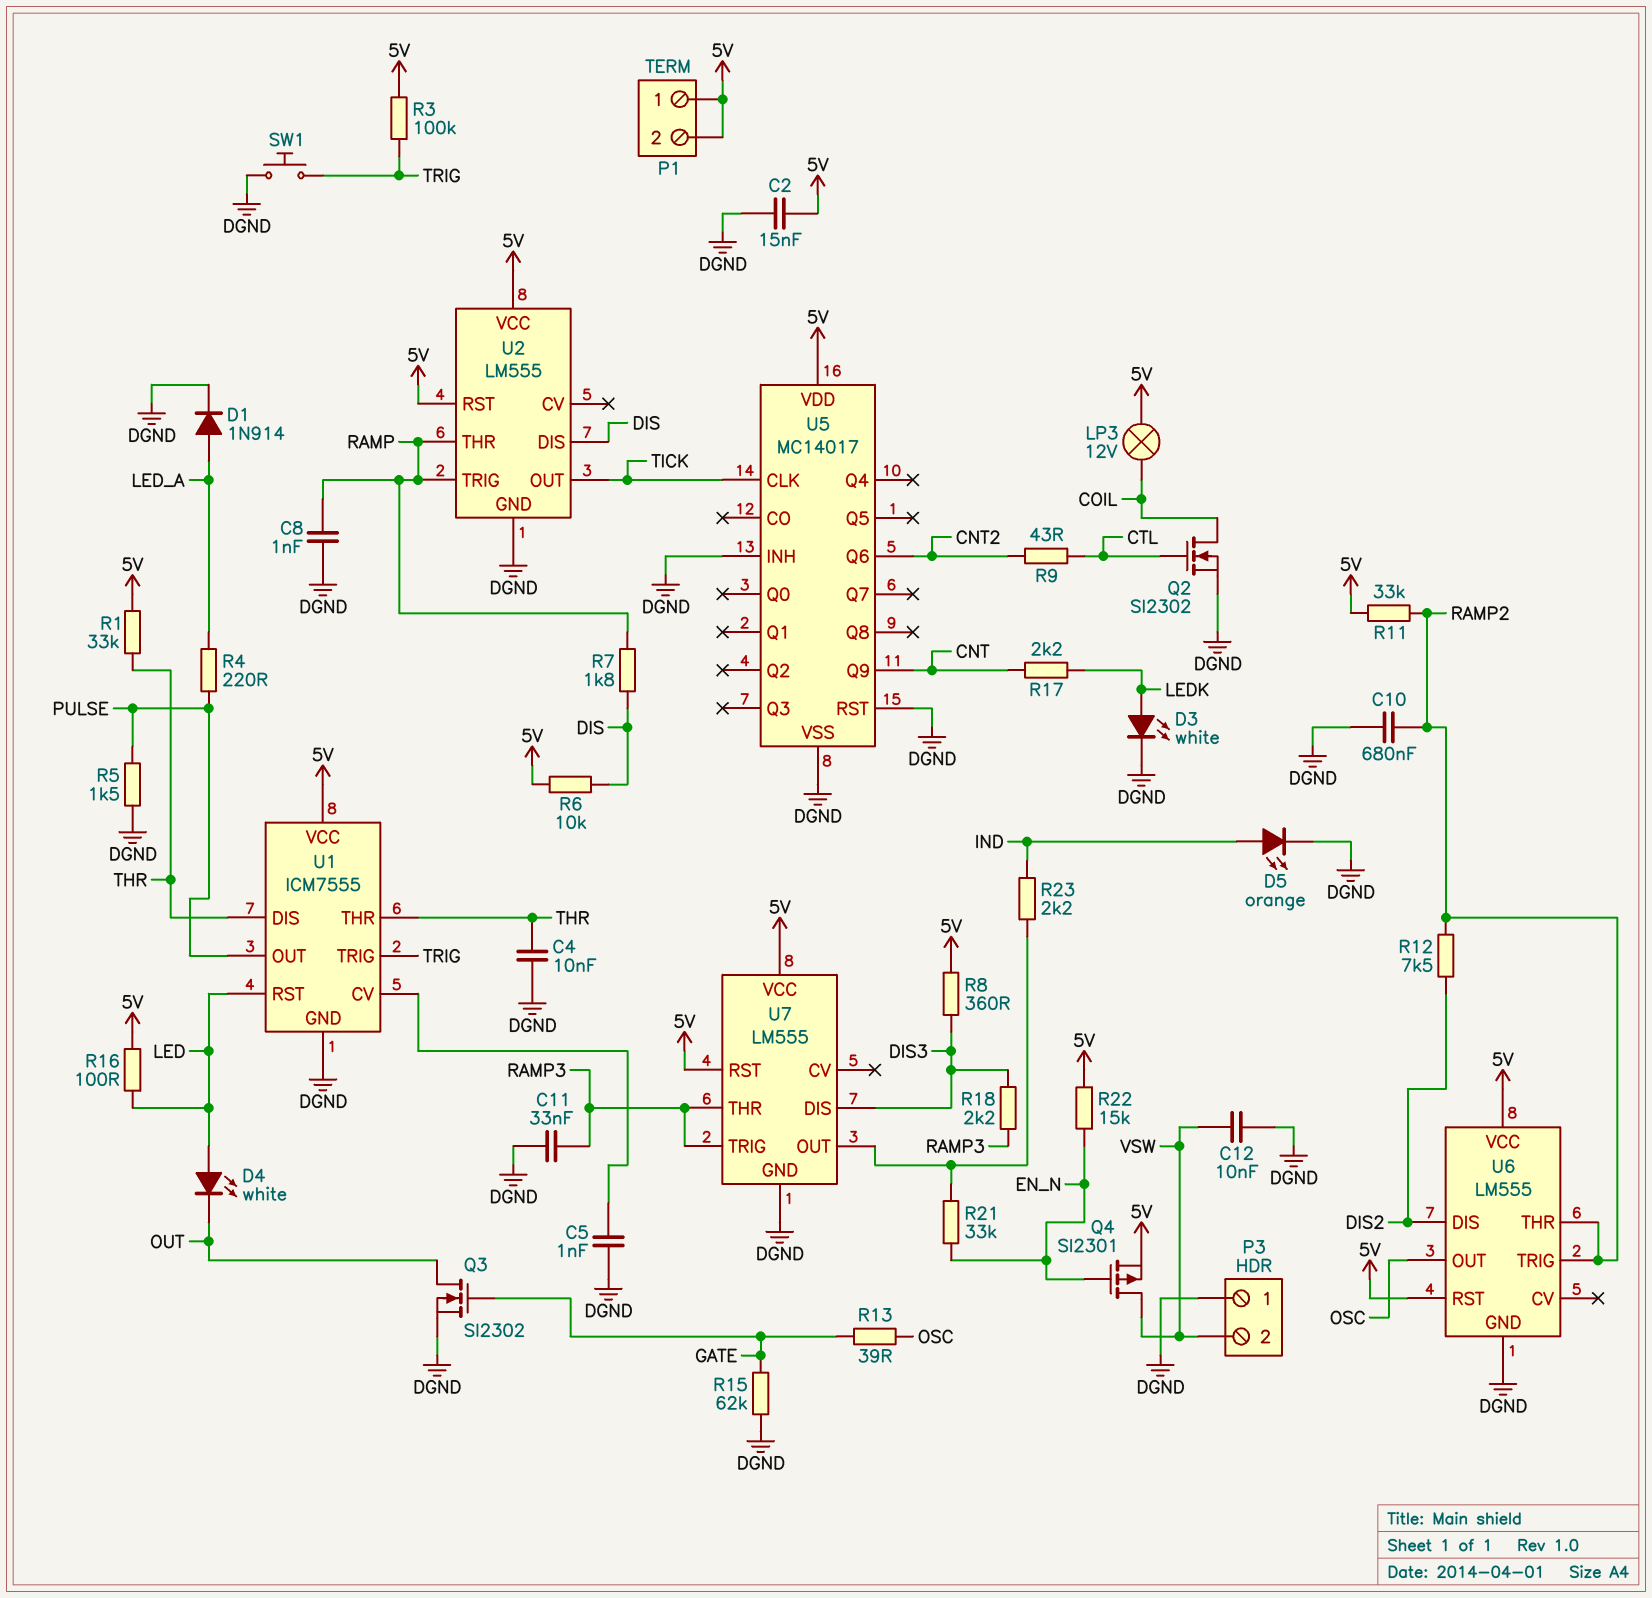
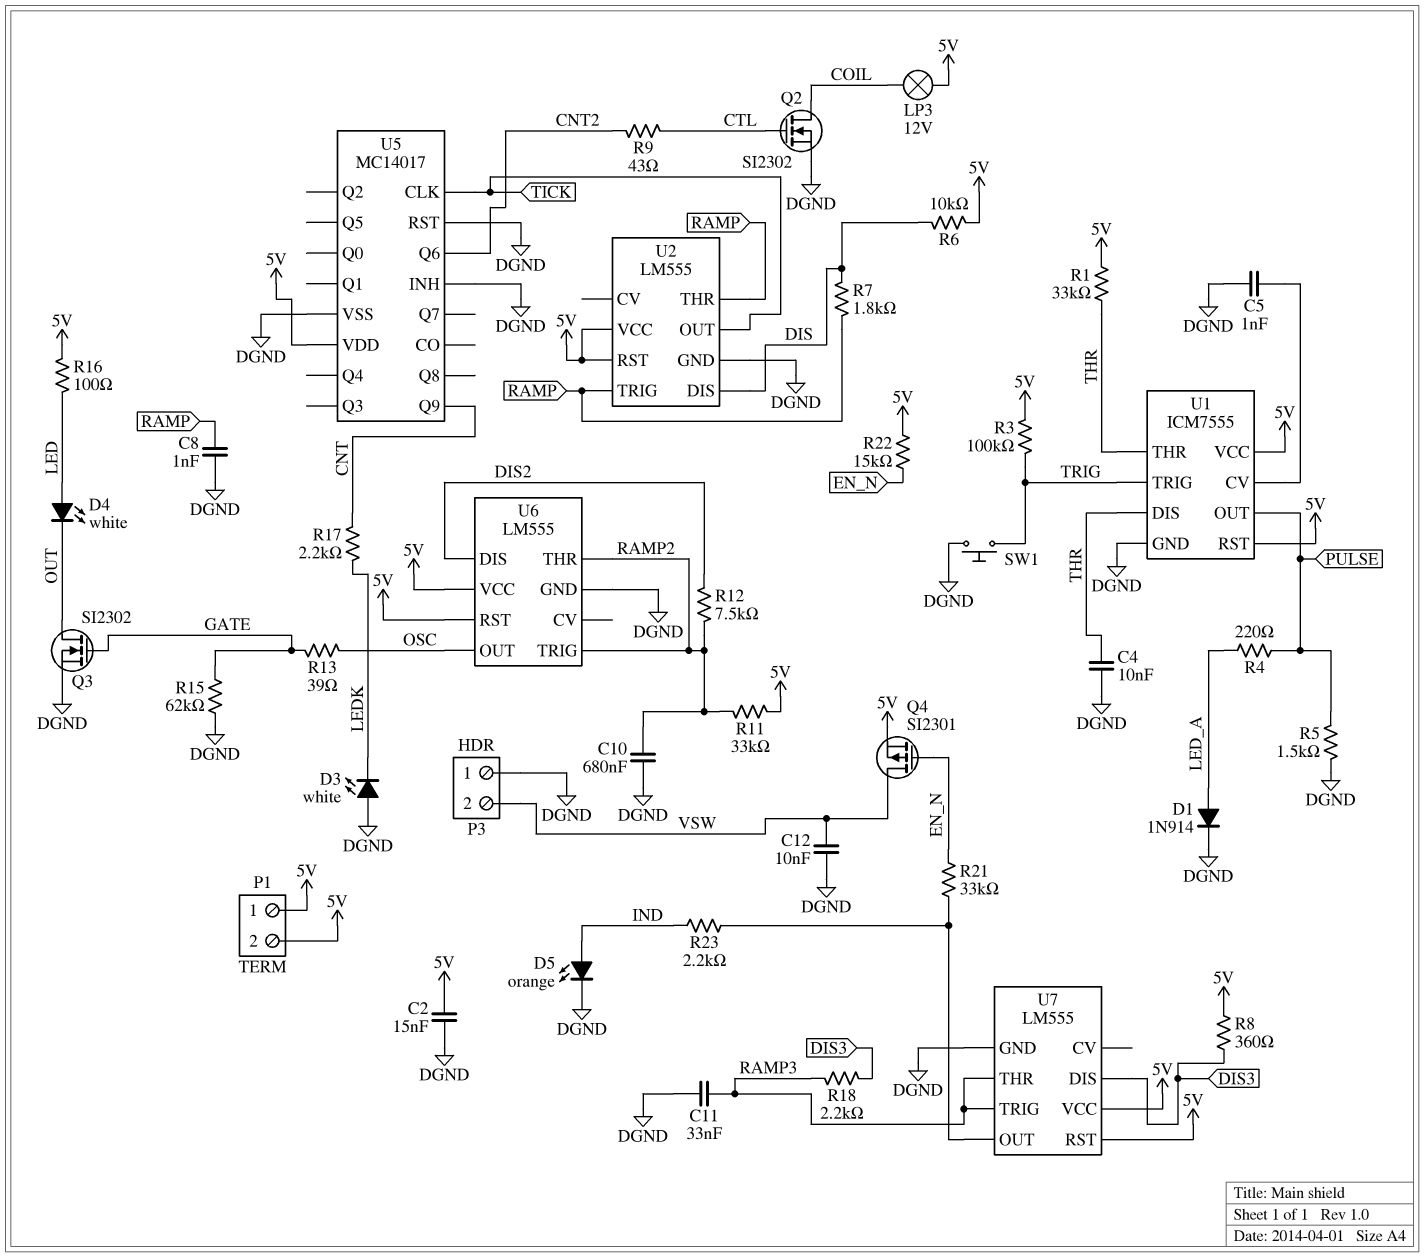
D3: LED white (A LEDK, K DGND) -> LED white (A DGND, K LEDK)
U1 pin RST: LED -> 5V

